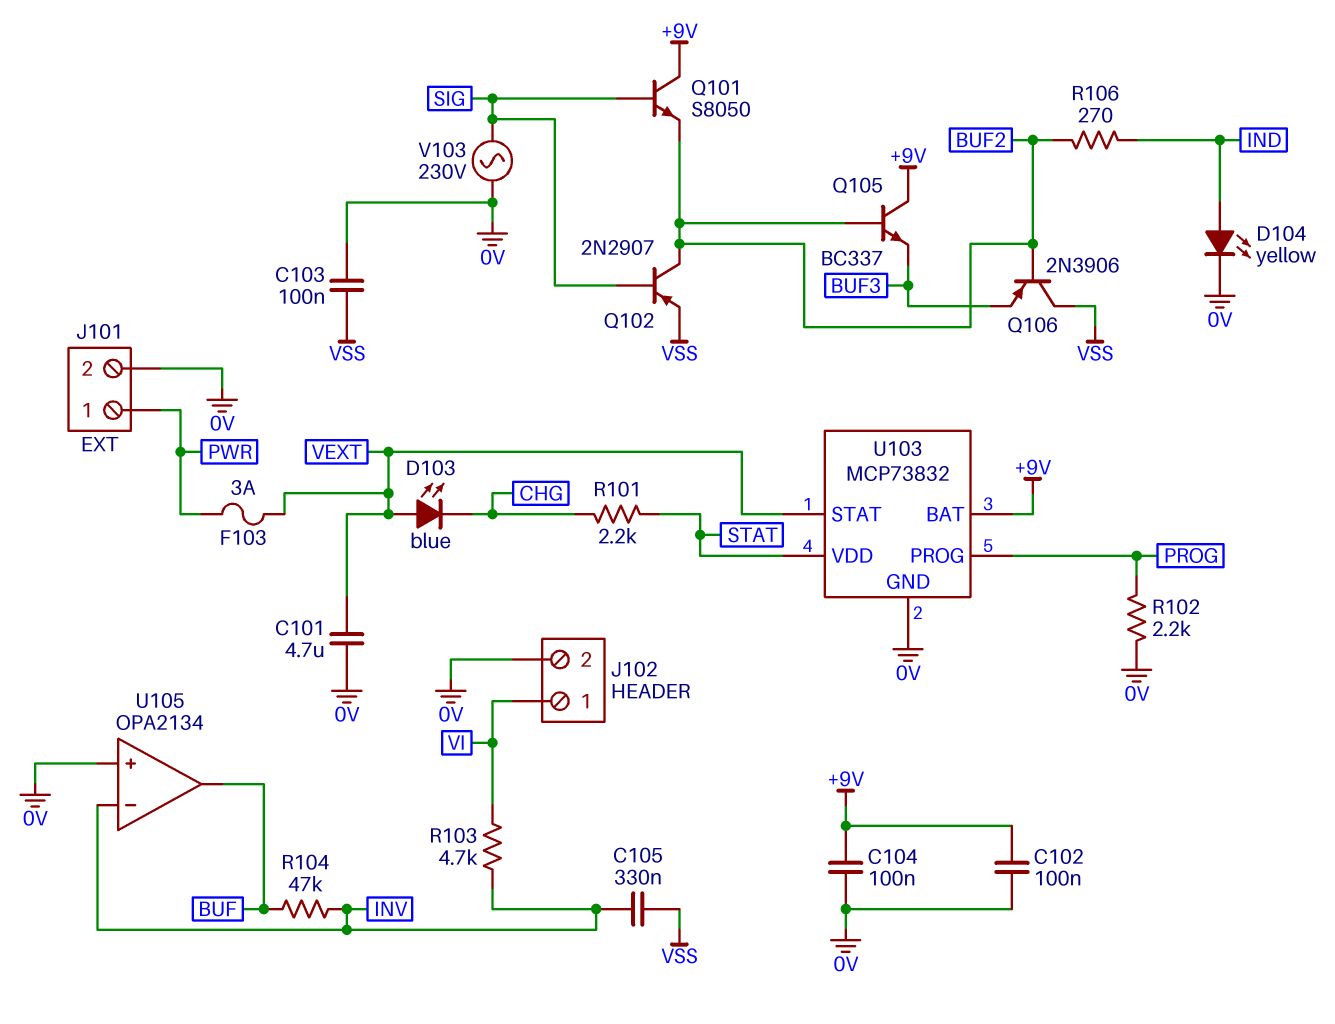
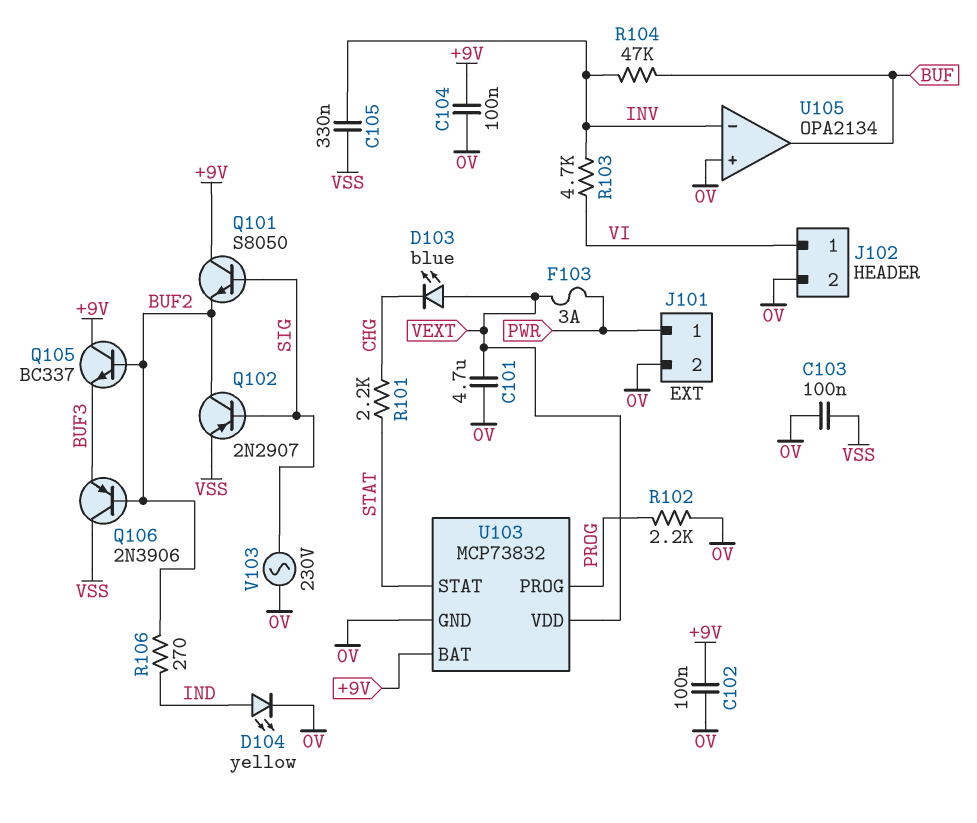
U103 pin STAT: VEXT -> STAT
U103 pin VDD: STAT -> VEXT

